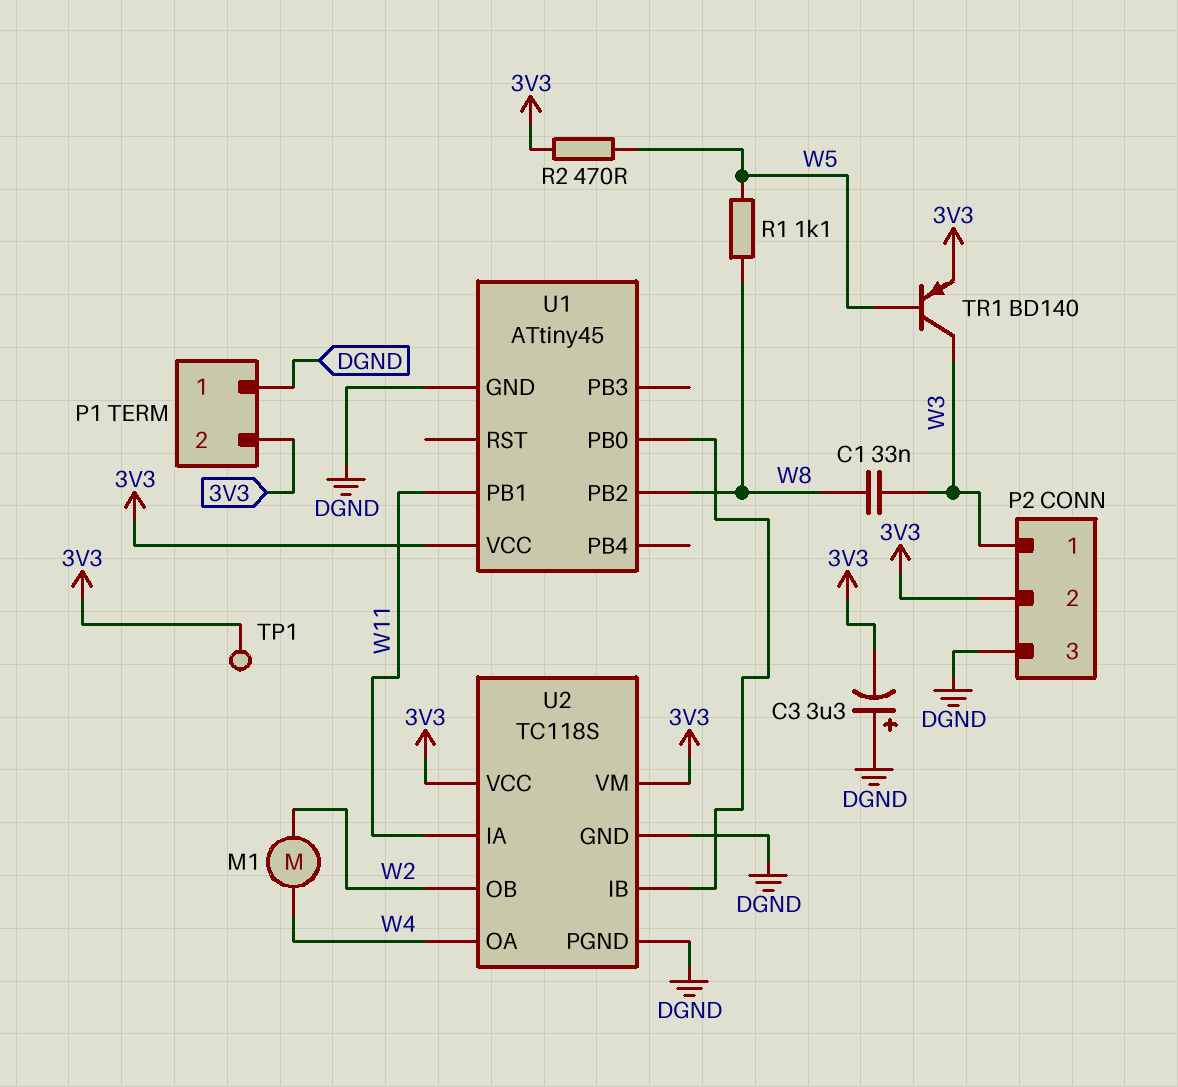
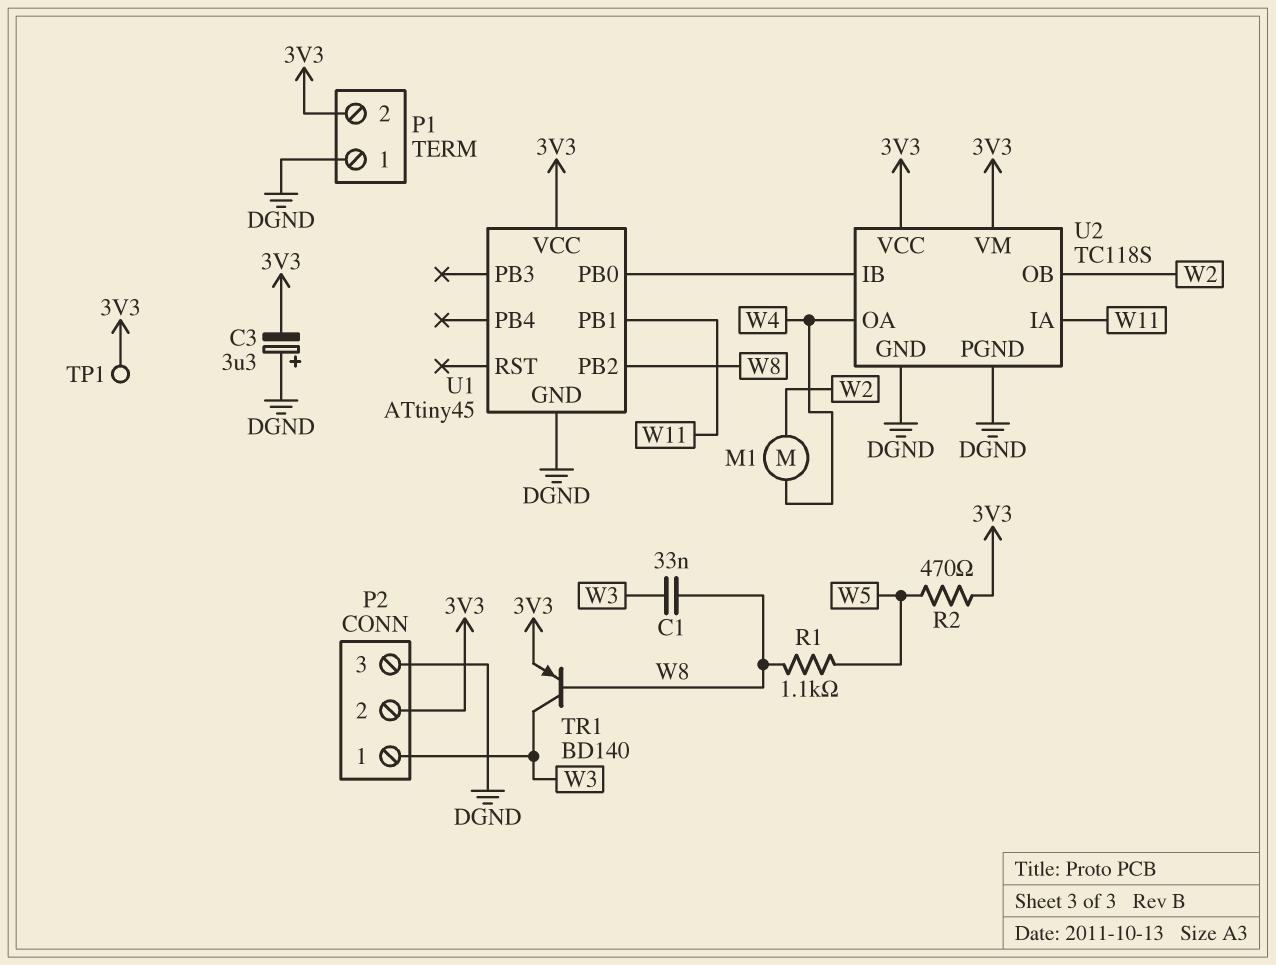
TR1: PNP BD140 (B W5, C W3, E 3V3) -> PNP BD140 (B W8, C W3, E 3V3)

